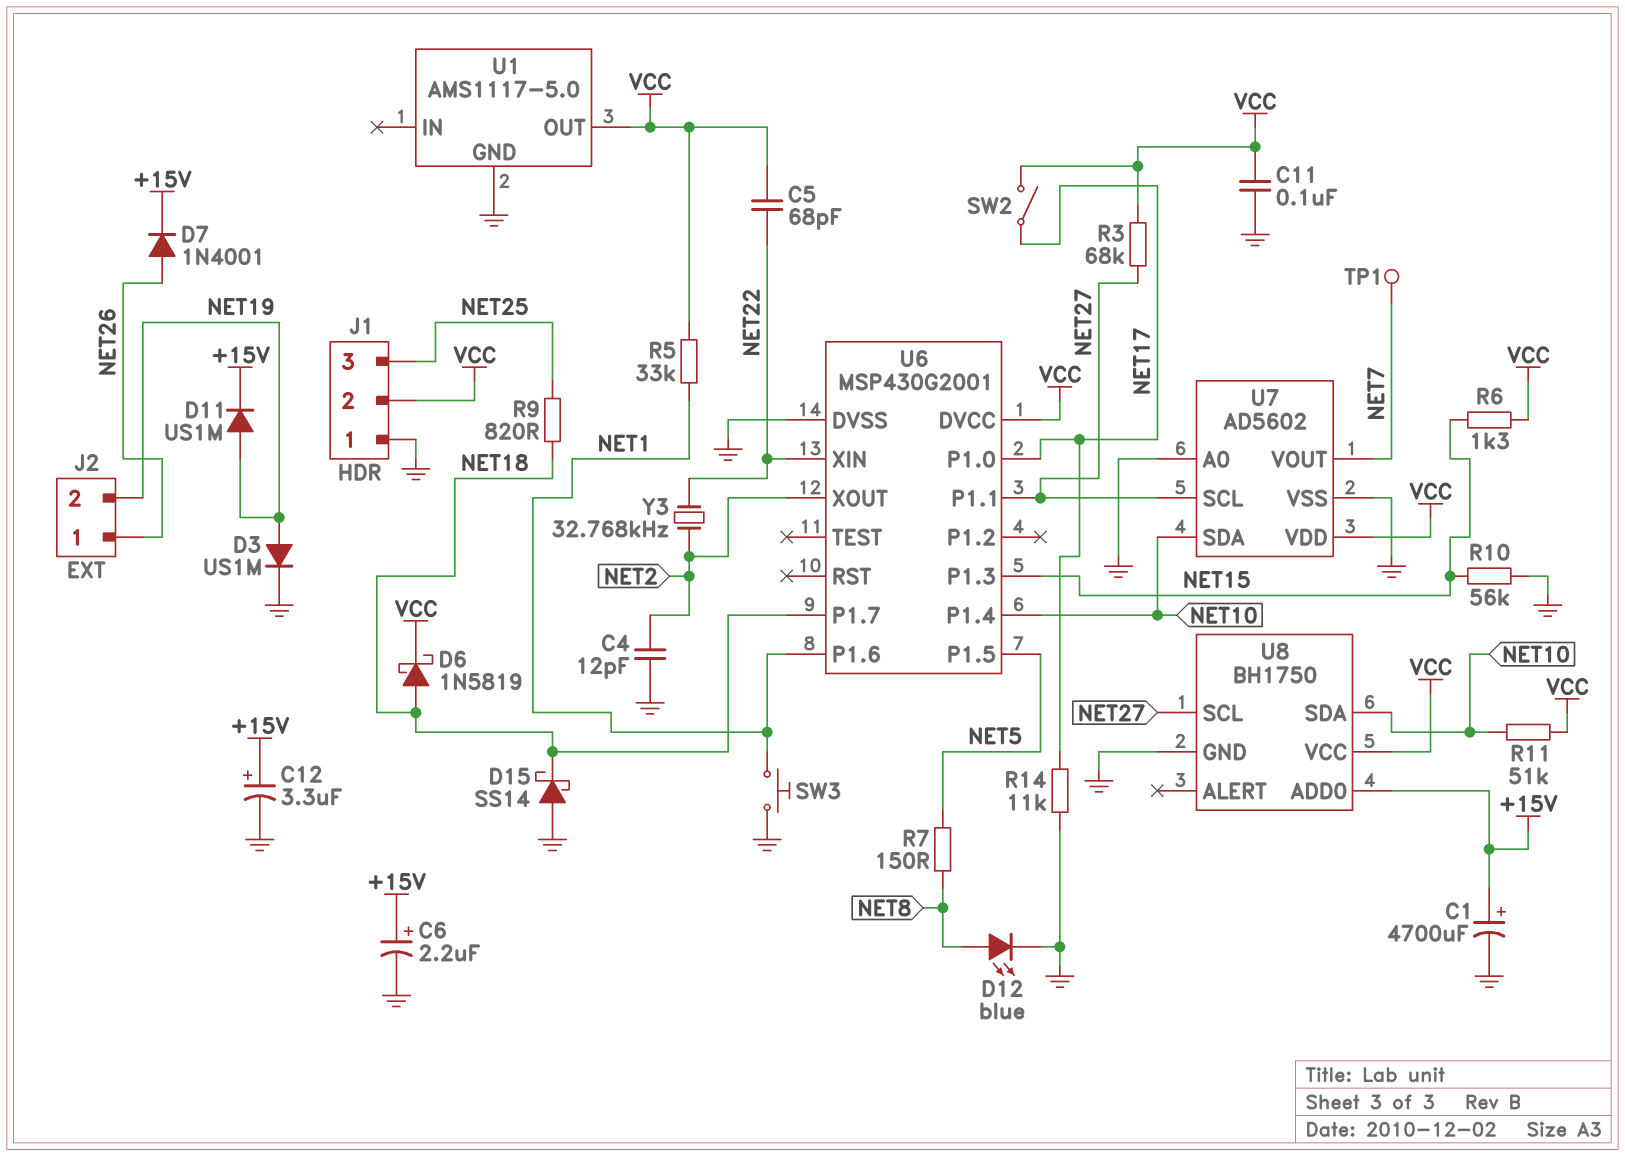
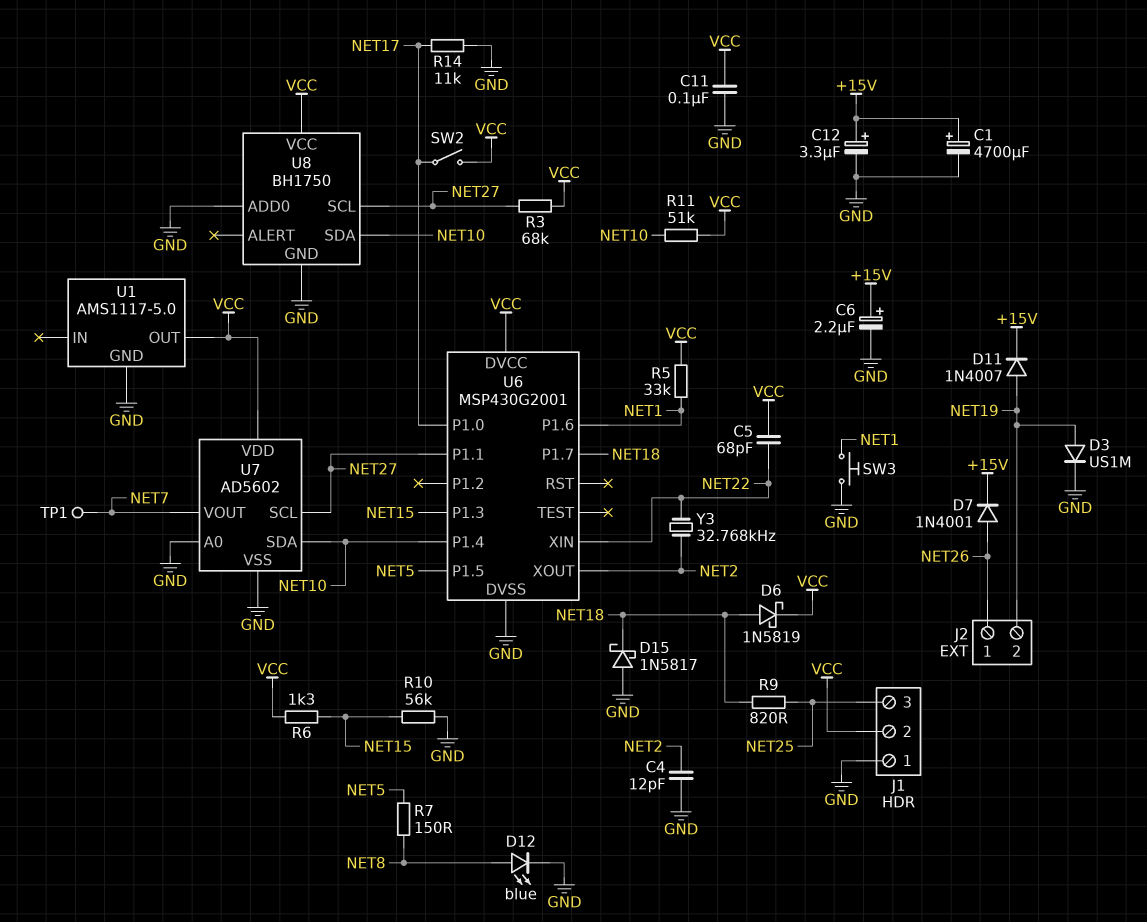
D11: diode US1M (A NET19, K +15V) -> diode 1N4007 (A NET19, K +15V)
D15: schottky SS14 (A GND, K NET18) -> schottky 1N5817 (A GND, K NET18)
U8 pin ADD0: +15V -> GND

